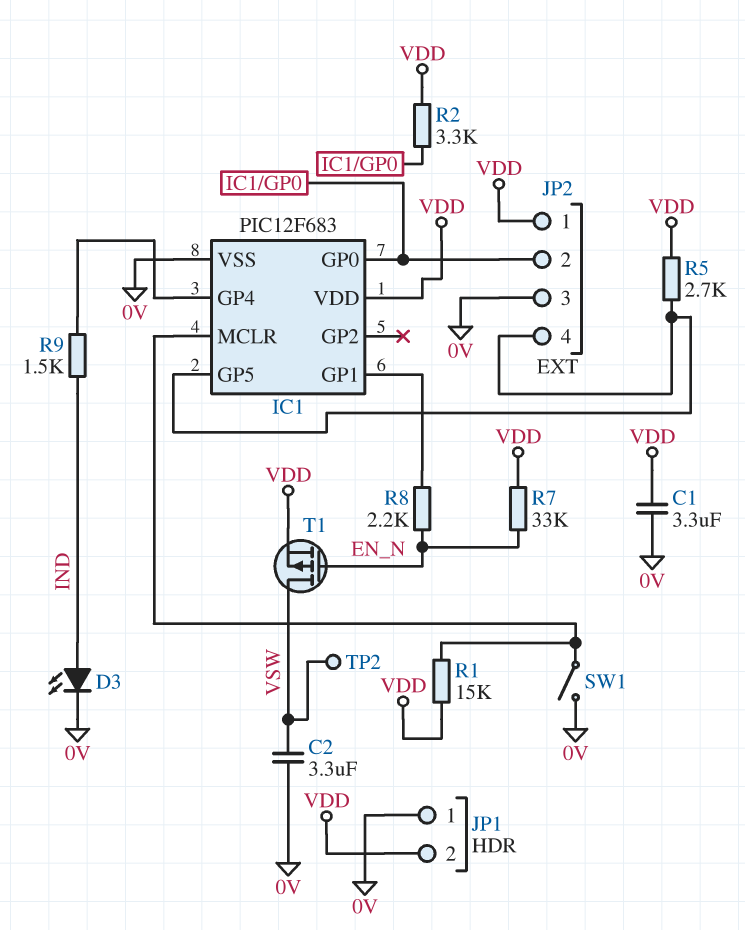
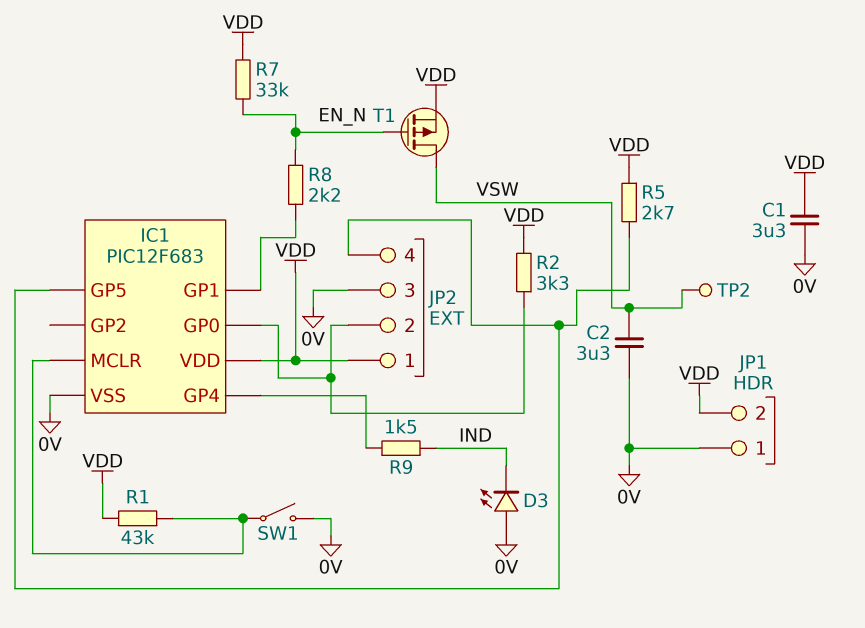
D3: LED (A IND, K 0V) -> LED (A 0V, K IND)
R1: 15k (IC1/MCLR, VDD) -> 43k (IC1/MCLR, VDD)

